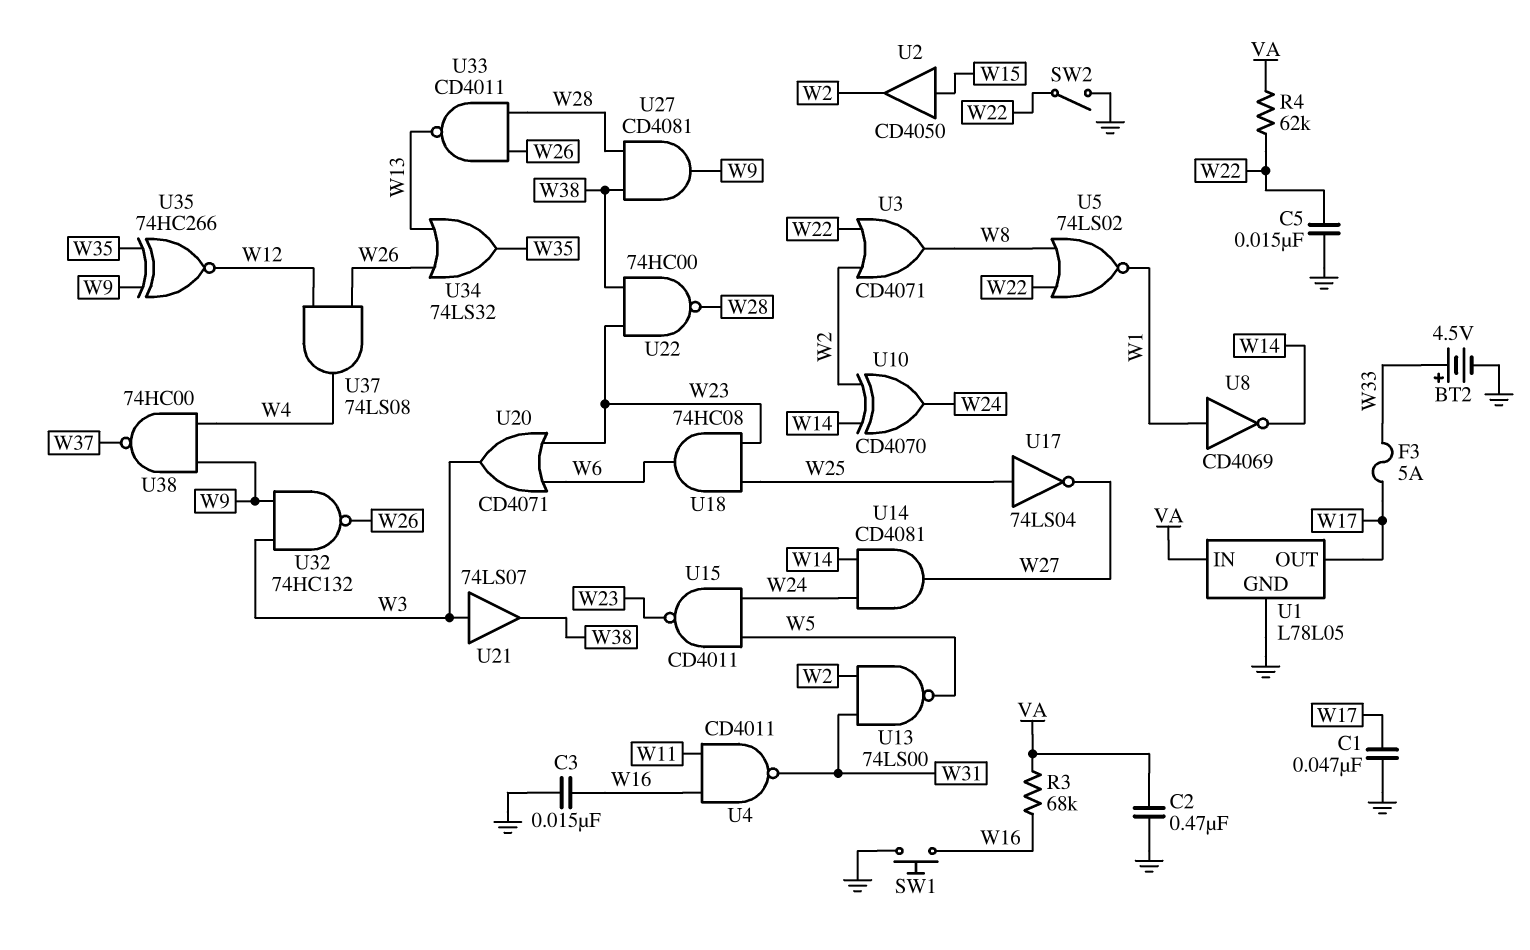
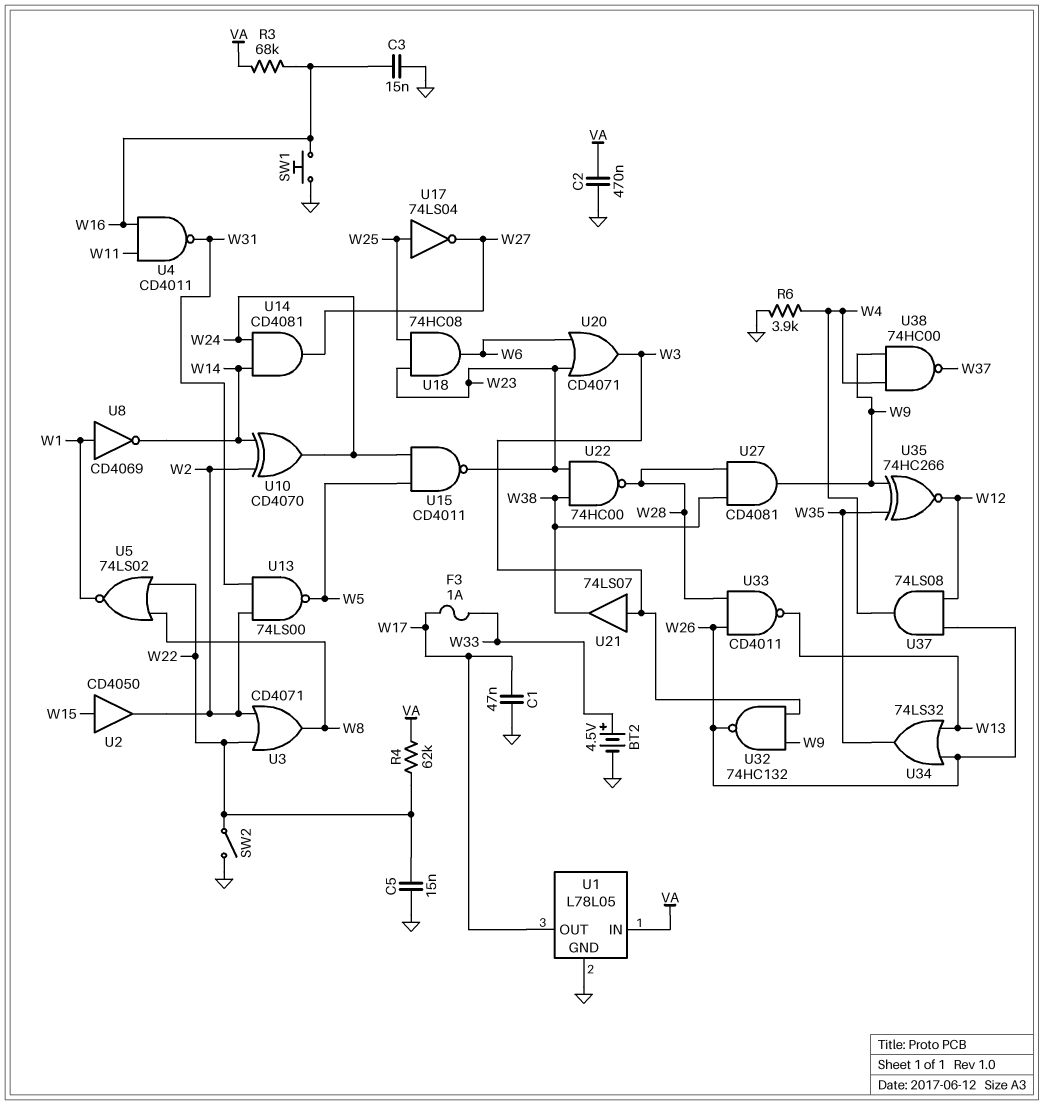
F3: 5A (W17, W33) -> 1A (W17, W33)
R6: none -> 3.9k (GND, W4)

